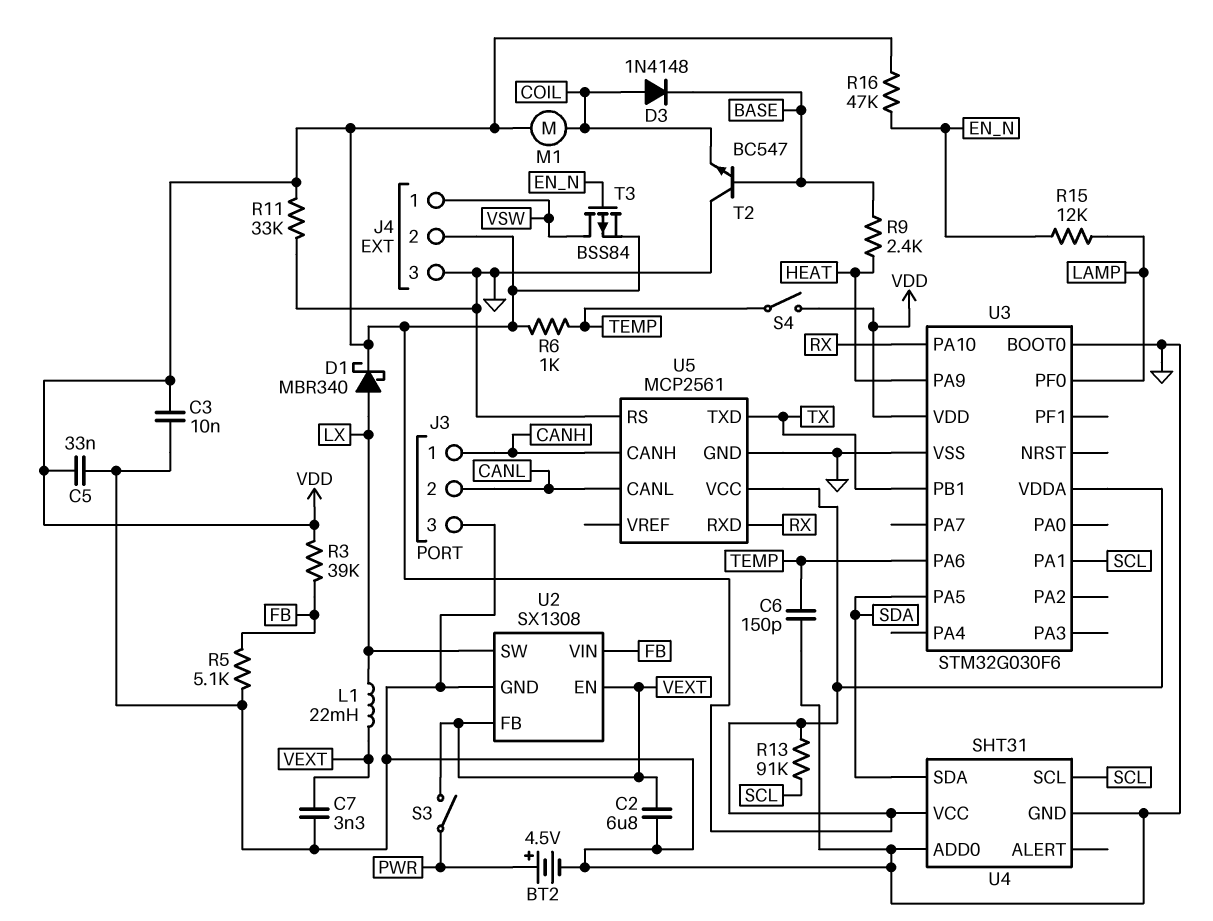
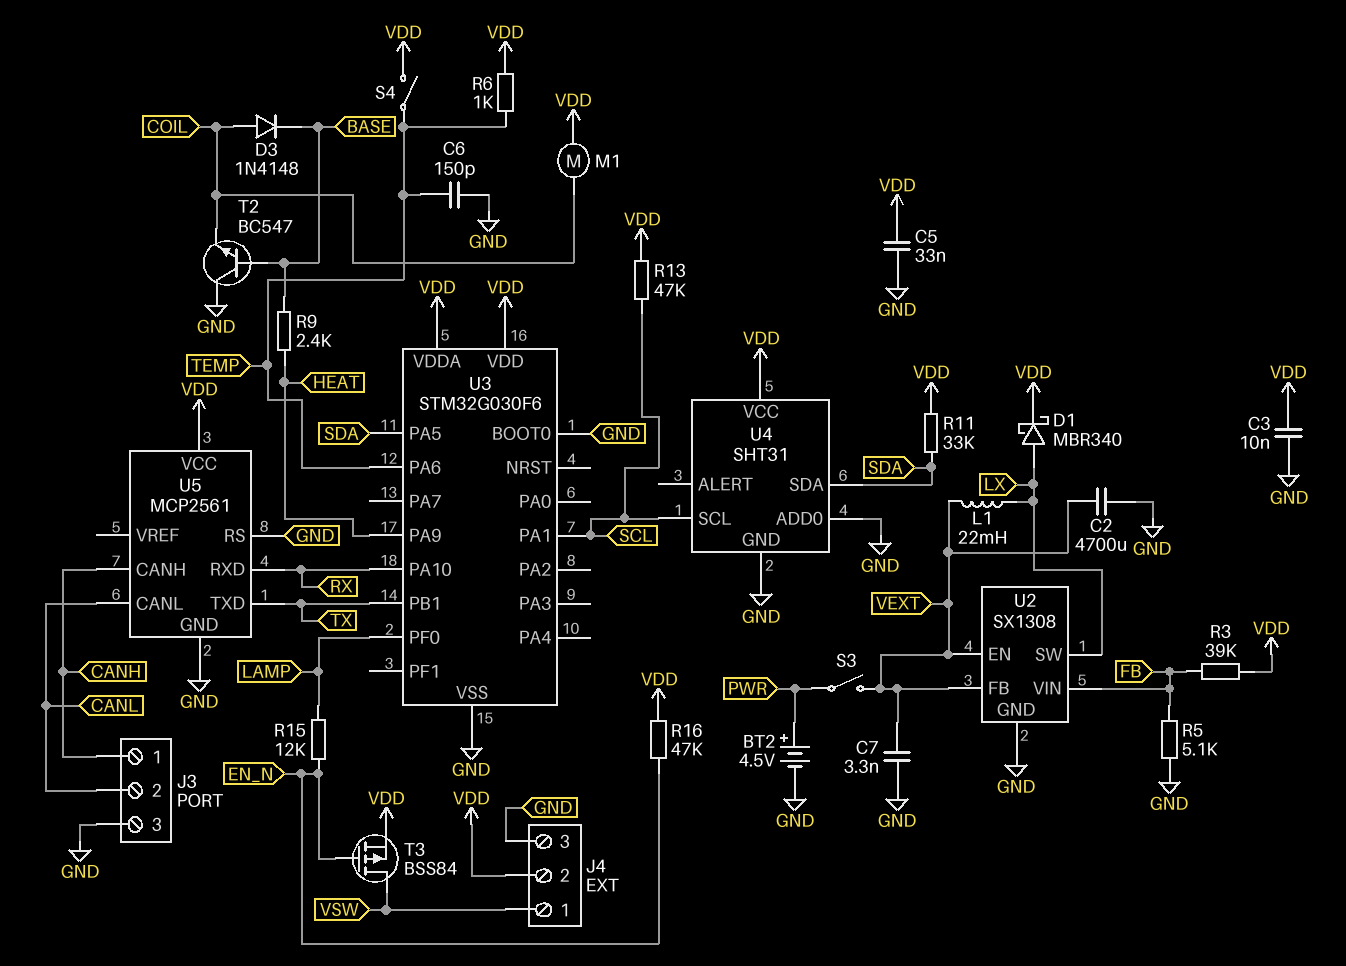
C2: 6.8uF (GND, VEXT) -> 4700uF (GND, VEXT)
R11: 33k (GND, VDD) -> 33k (SDA, VDD)
R13: 91k (SCL, VDD) -> 47k (SCL, VDD)

